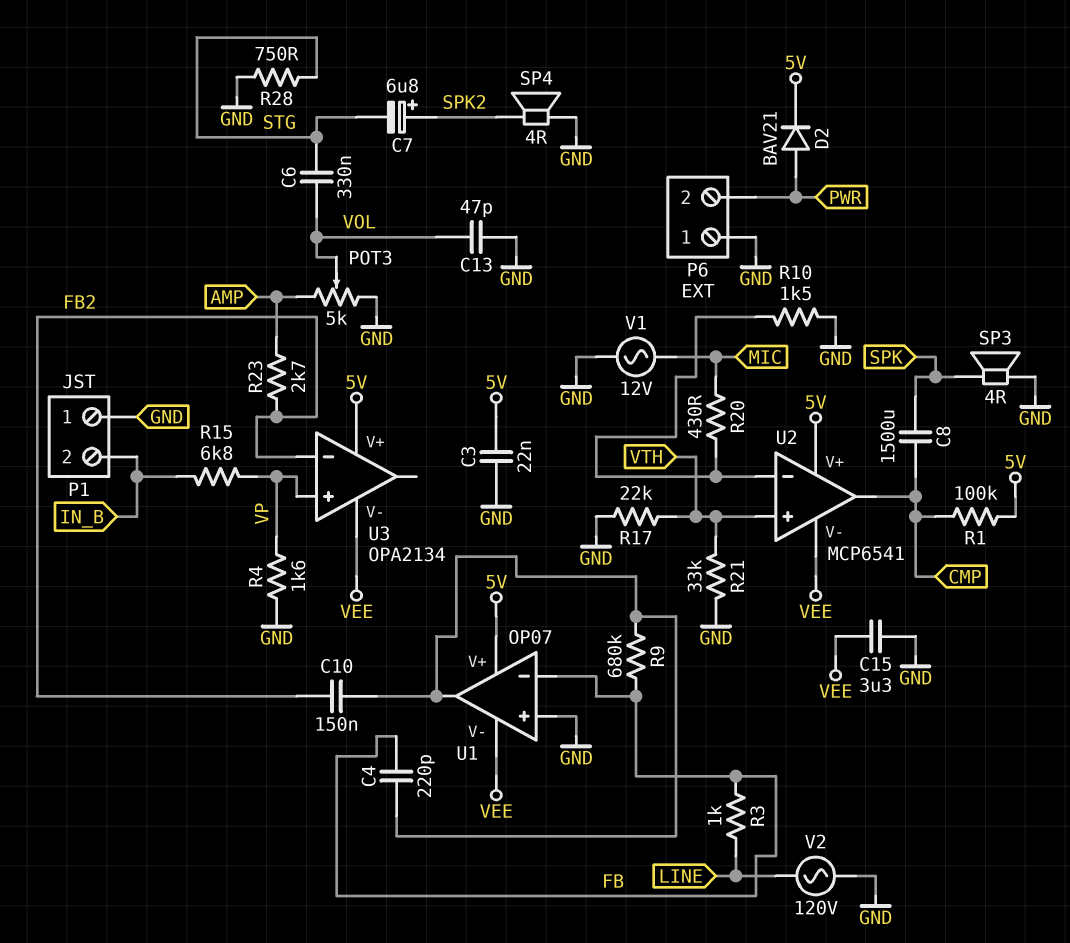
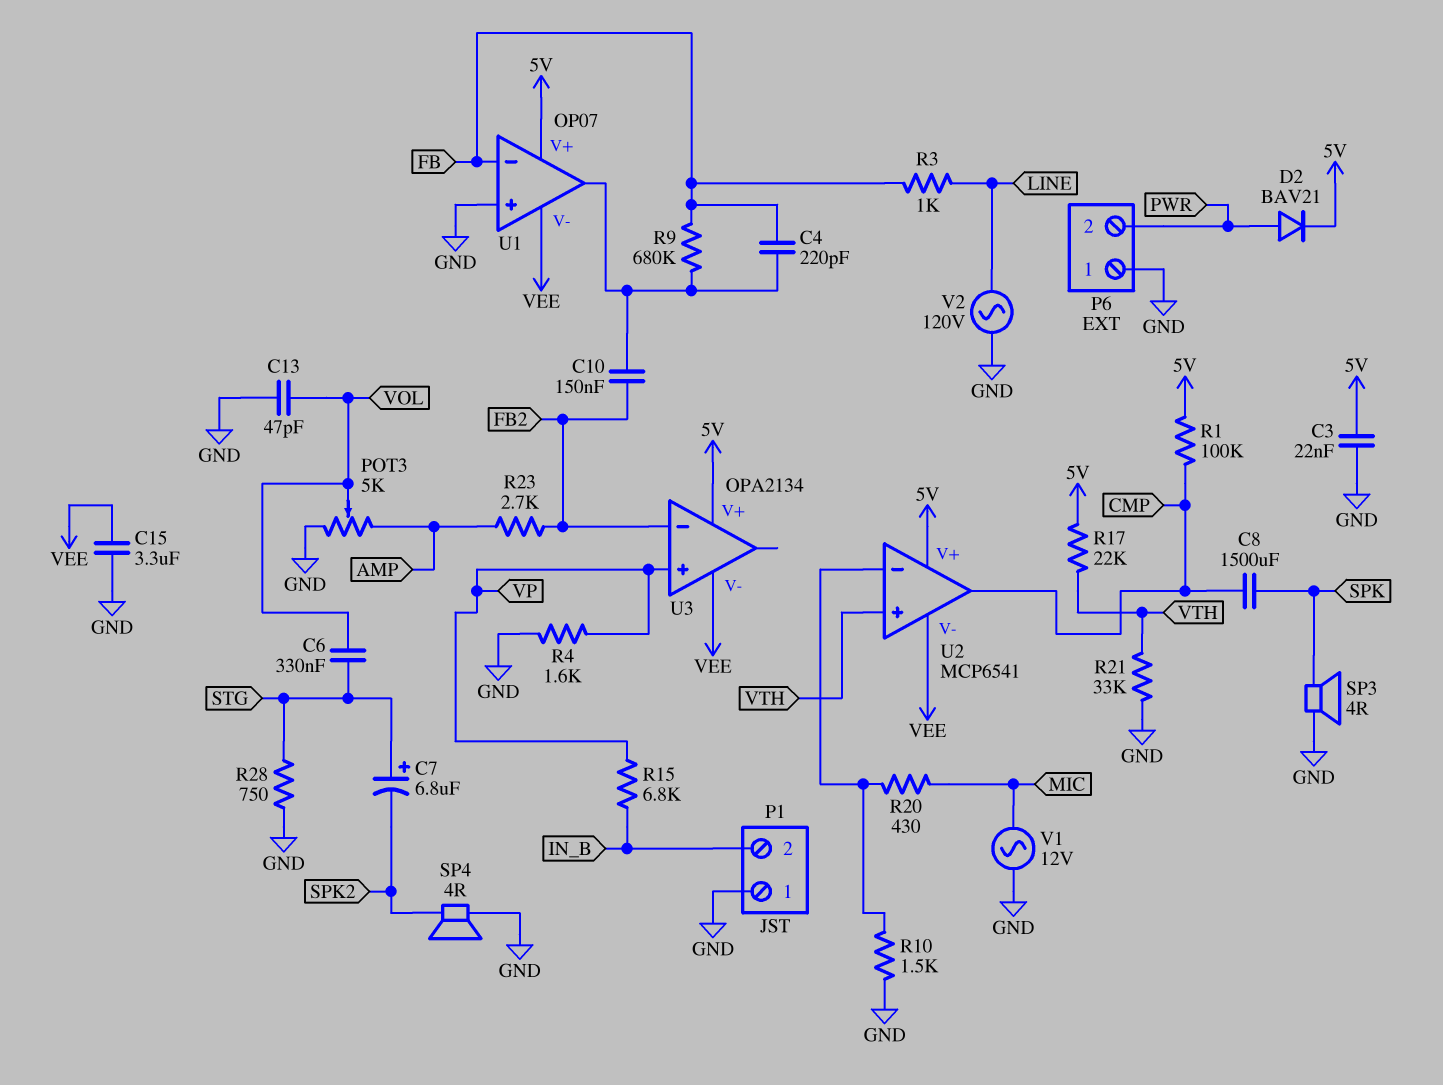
C7: 6.8uF (plus SPK2, minus STG) -> 6.8uF (plus STG, minus SPK2)
R17: 22k (GND, VTH) -> 22k (5V, VTH)

